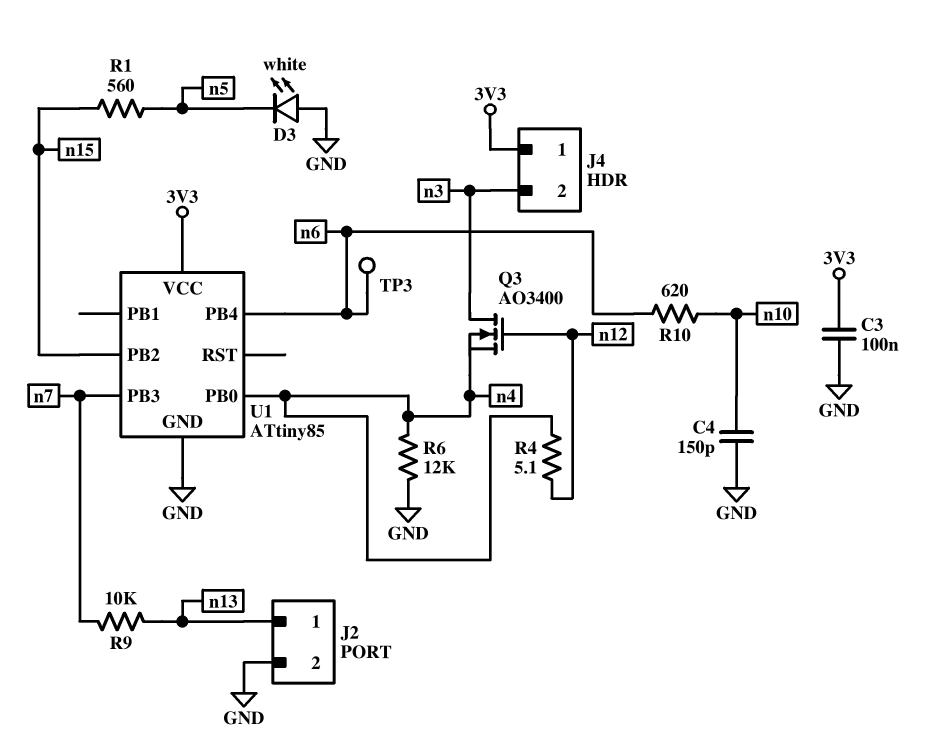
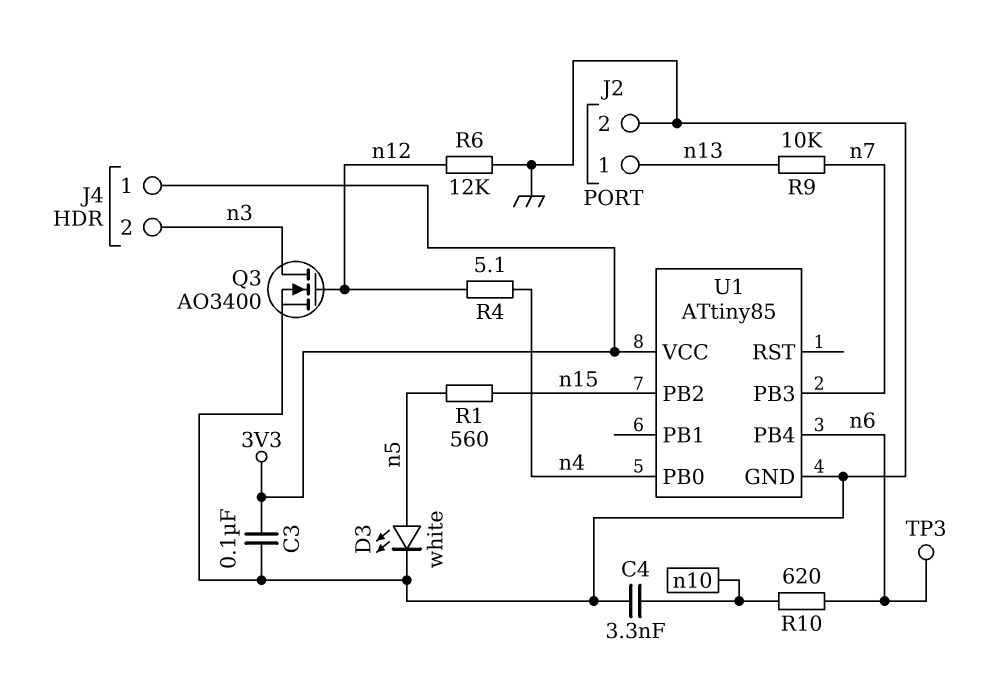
C4: 150pF (GND, n10) -> 3.3nF (GND, n10)
D3: LED white (A GND, K n5) -> LED white (A n5, K GND)
Q3: NMOS AO3400 (G n12, D n3, S n4) -> NMOS AO3400 (G n12, D n3, S GND)
R6: 12k (GND, n4) -> 12k (GND, n12)

